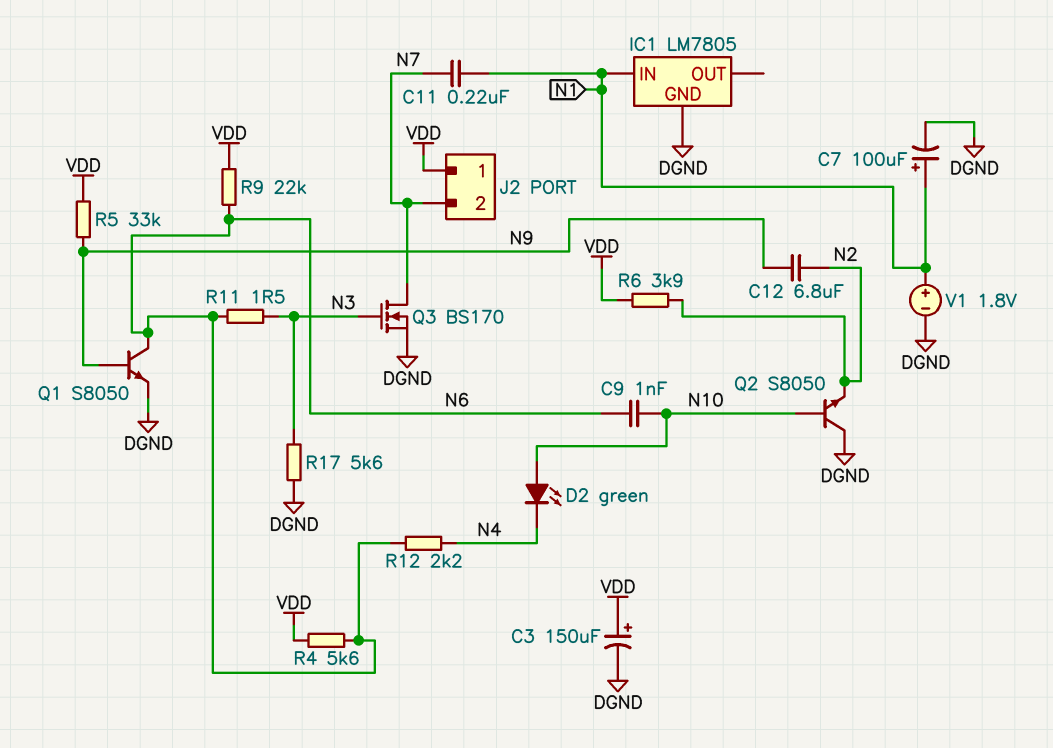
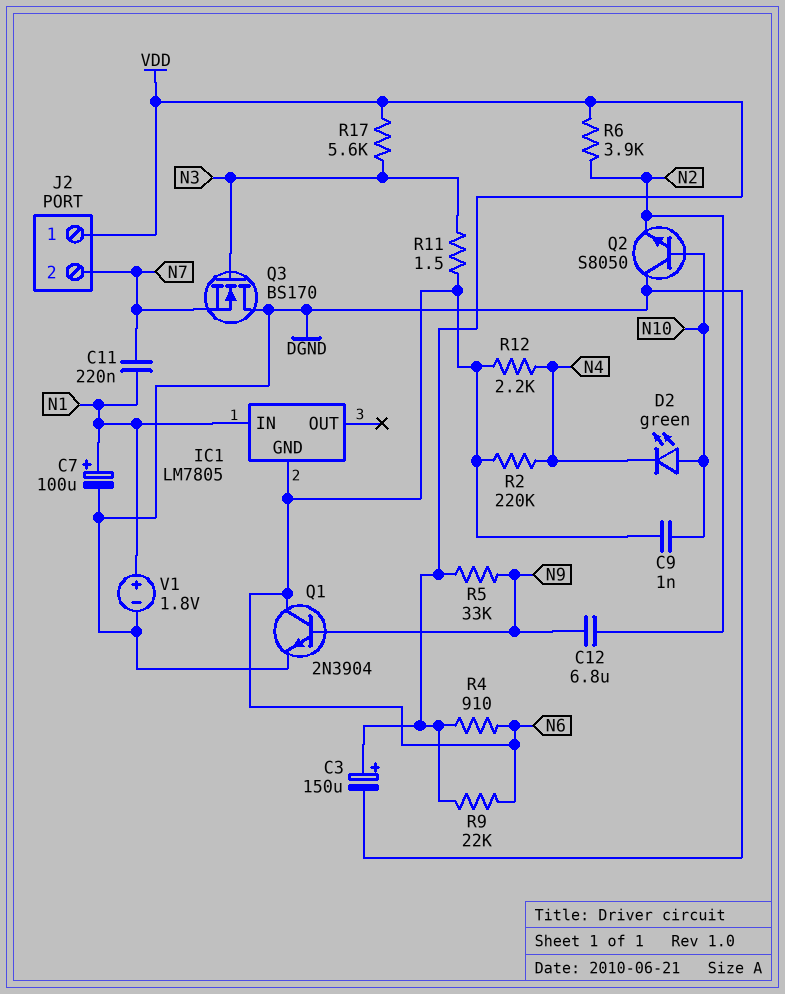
IC1 pin GND: DGND -> N6
Q1: NPN S8050 (B N9, C N6, E DGND) -> NPN 2N3904 (B N9, C N6, E DGND)
Q3: NMOS BS170 (G N3, D N7, S DGND) -> NMOS BS170 (G N3, D DGND, S N7)
R2: none -> 220k (N4, N6)
R4: 5.6k (N6, VDD) -> 910 (N6, VDD)
R17: 5.6k (DGND, N3) -> 5.6k (N3, VDD)

